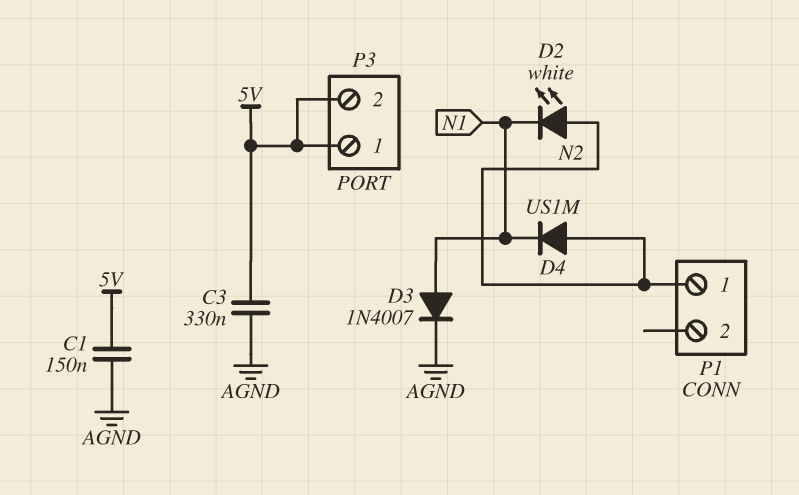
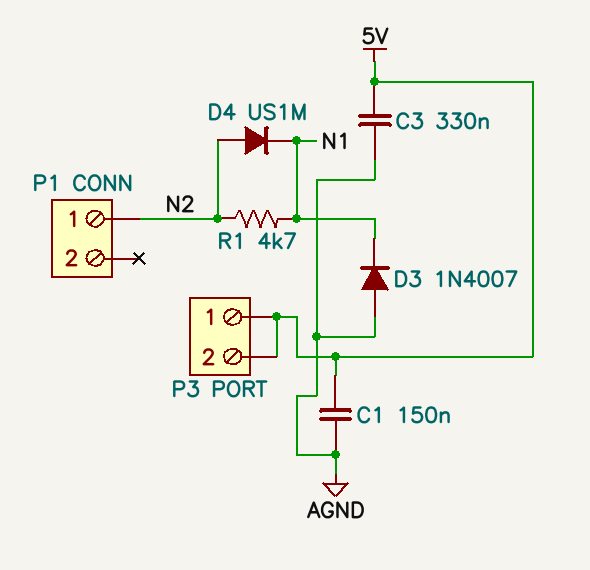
D2: LED white (A N2, K N1) -> none
D3: diode 1N4007 (A N1, K AGND) -> diode 1N4007 (A AGND, K N1)
R1: none -> 4.7k (N1, N2)

